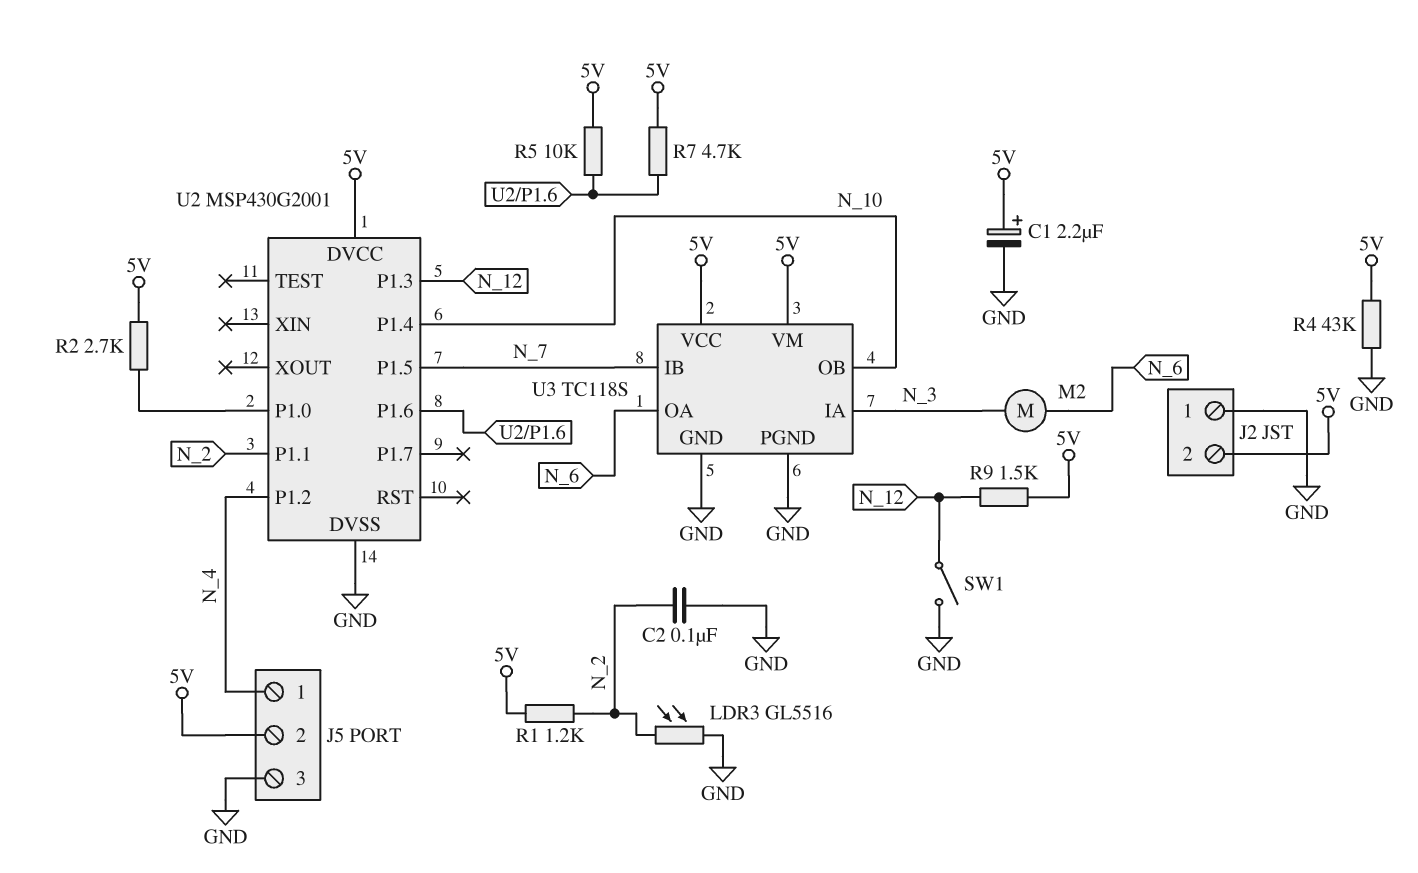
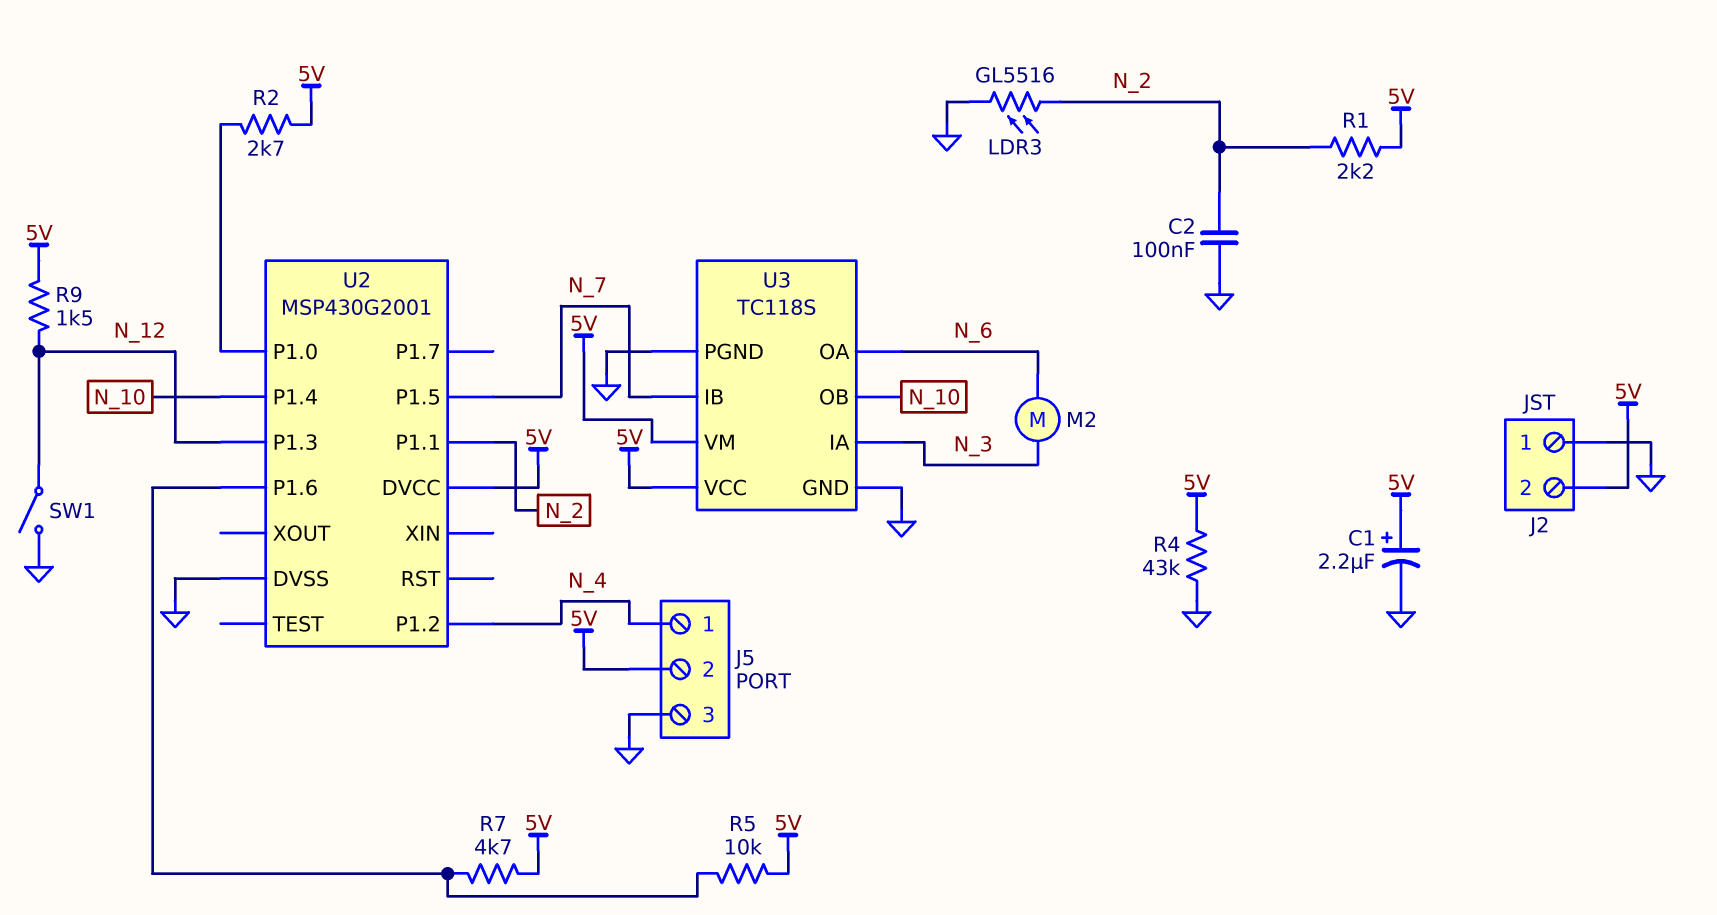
R1: 1.2k (5V, N_2) -> 2.2k (5V, N_2)

